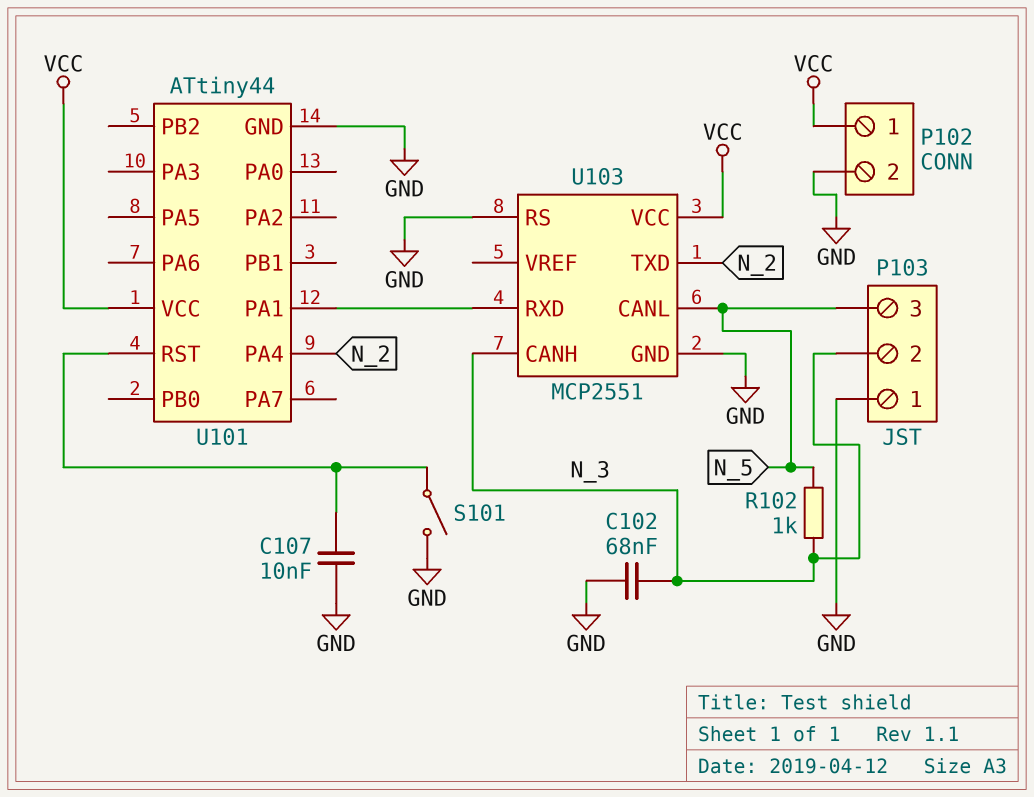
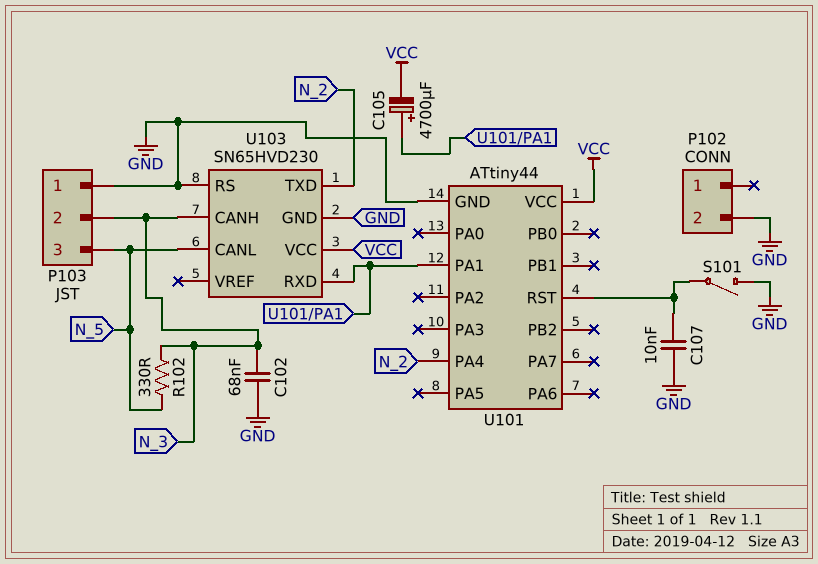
C105: none -> 4700uF (plus U101/PA1, minus VCC)
P102 pin 1: VCC -> none
R102: 1k (N_3, N_5) -> 330 (N_3, N_5)
U103: MCP2551 -> SN65HVD230

